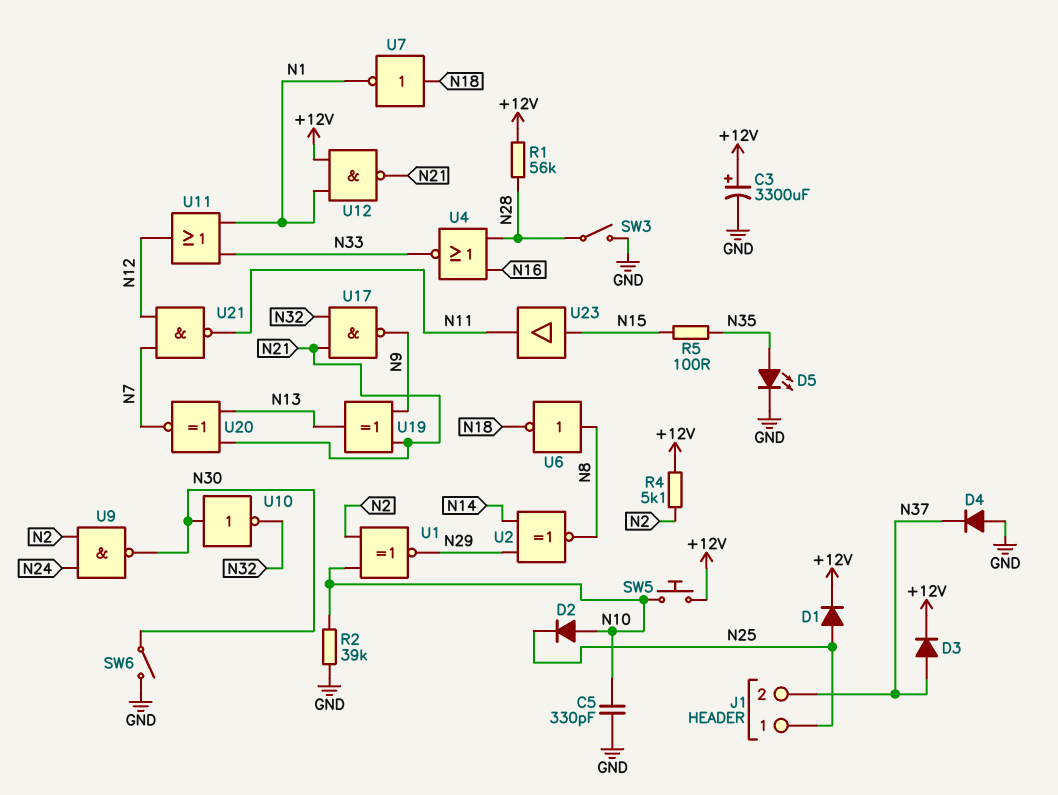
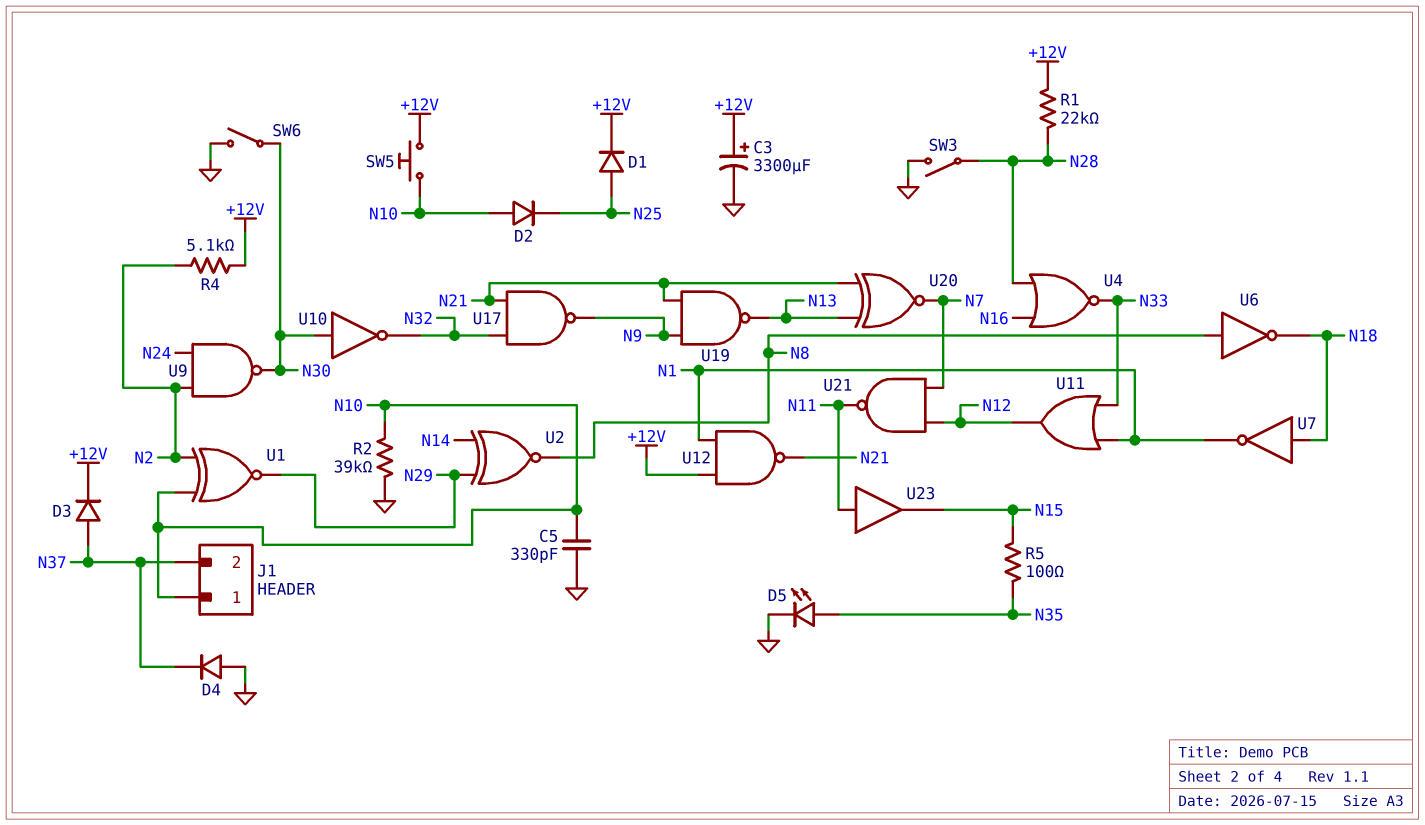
J1 pin 1: N25 -> N10
R1: 56k (+12V, N28) -> 22k (+12V, N28)
U19: XOR (in N9, in N21, out N13) -> NAND (in N9, in N21, out N13)
U23: buffer (in N15, out N11) -> buffer (in N11, out N15)

